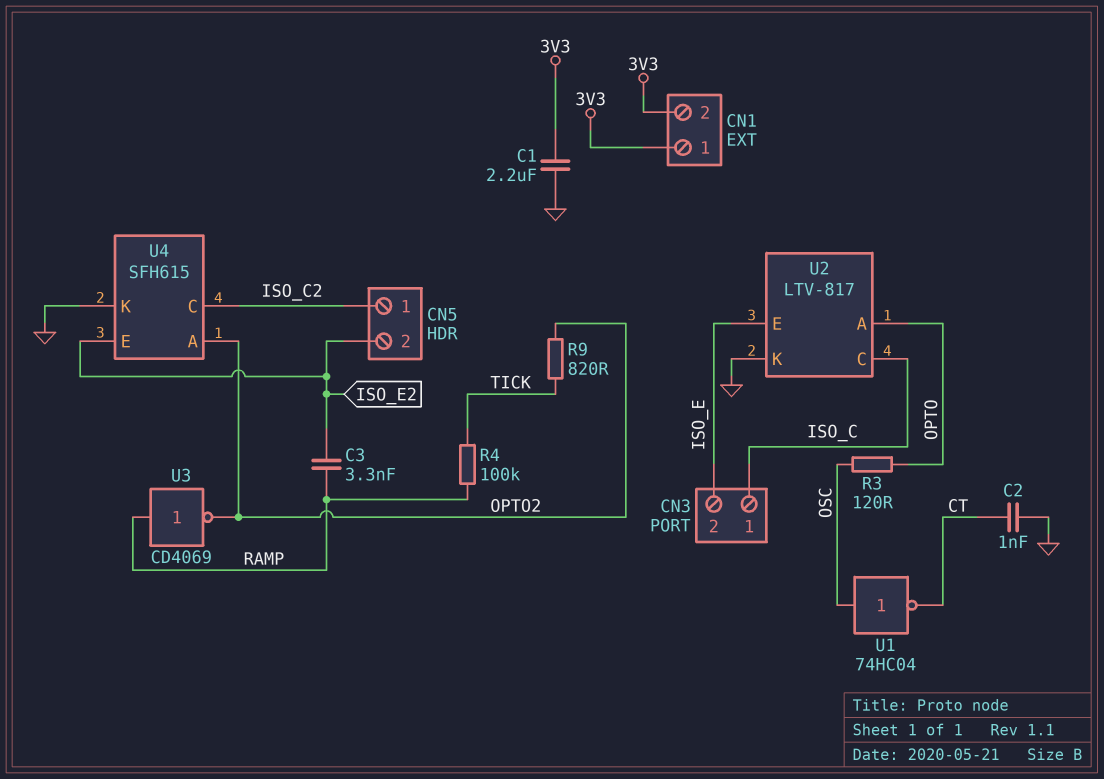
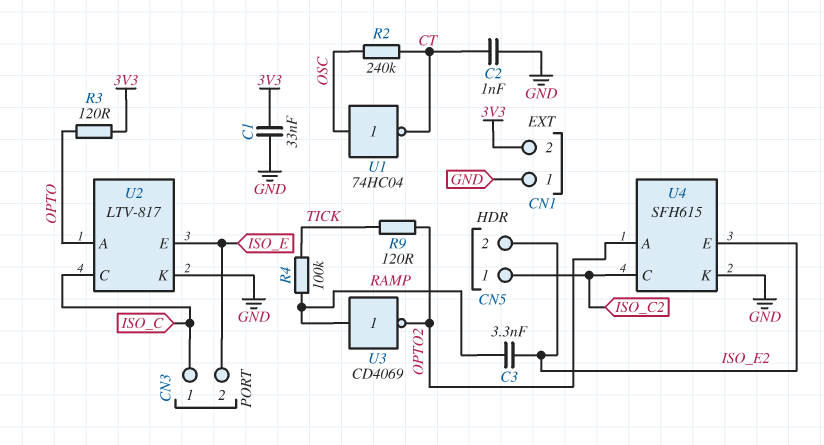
C1: 2.2uF (3V3, GND) -> 33nF (3V3, GND)
CN1 pin 1: 3V3 -> GND
R2: none -> 240k (CT, OSC)
R3: 120 (OPTO, OSC) -> 120 (3V3, OPTO)
R9: 820 (OPTO2, TICK) -> 120 (OPTO2, TICK)

